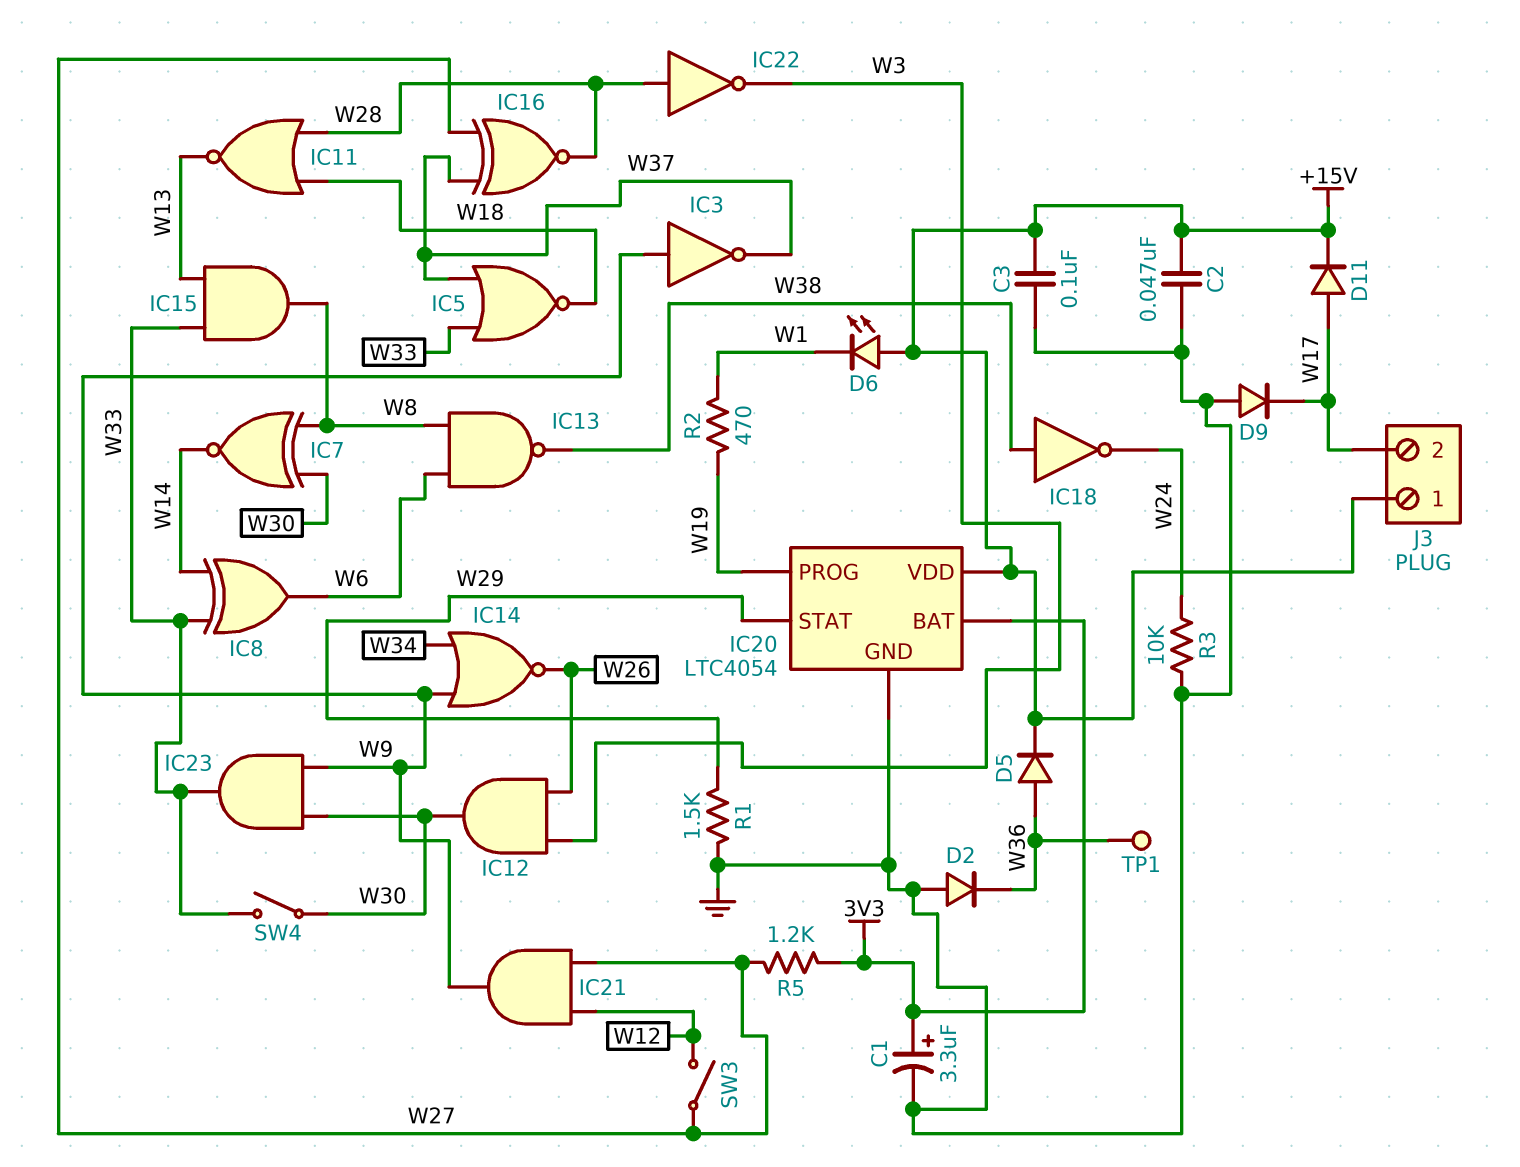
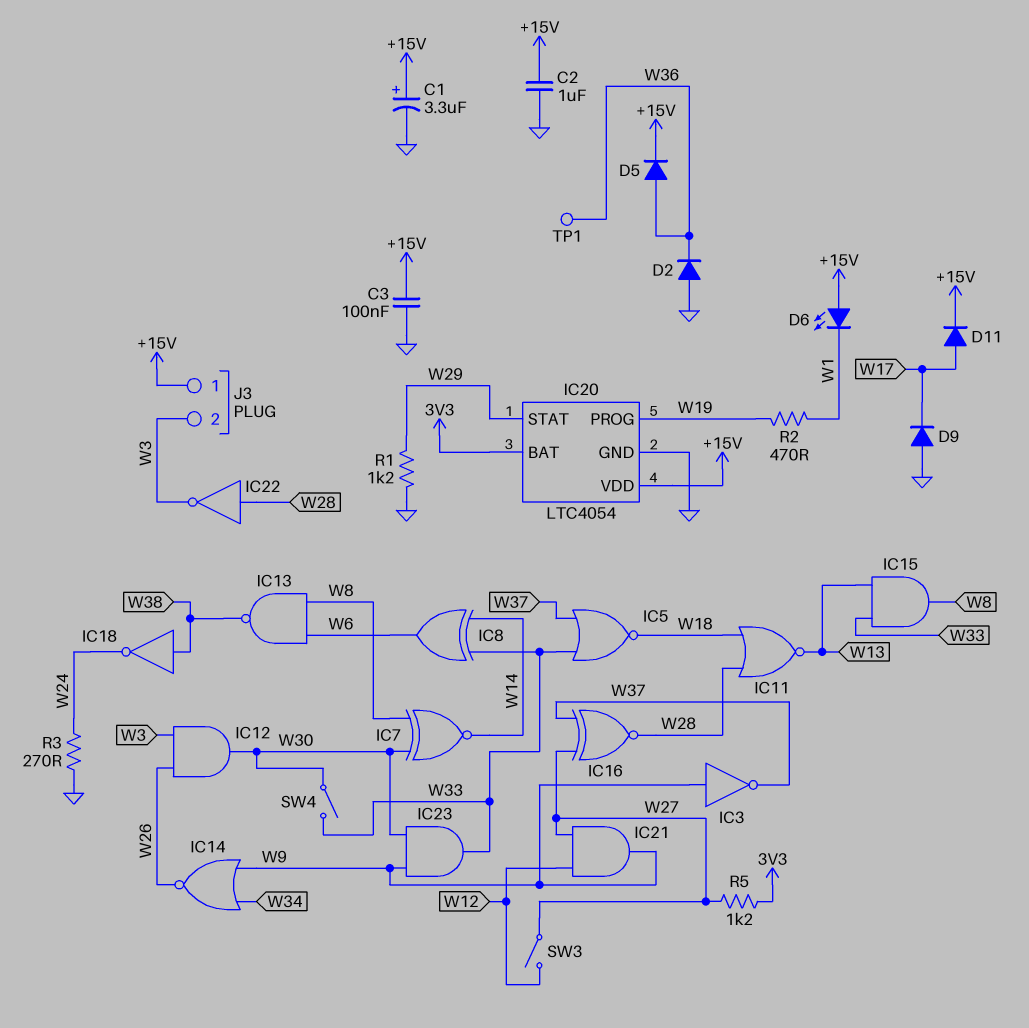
C1: 3.3uF (plus 3V3, minus GND) -> 3.3uF (plus +15V, minus GND)
C2: 47nF (+15V, GND) -> 1uF (+15V, GND)
J3 pin 2: W17 -> W3
R1: 1.5k (GND, W29) -> 1.2k (GND, W29)
R3: 10k (GND, W24) -> 270 (GND, W24)

